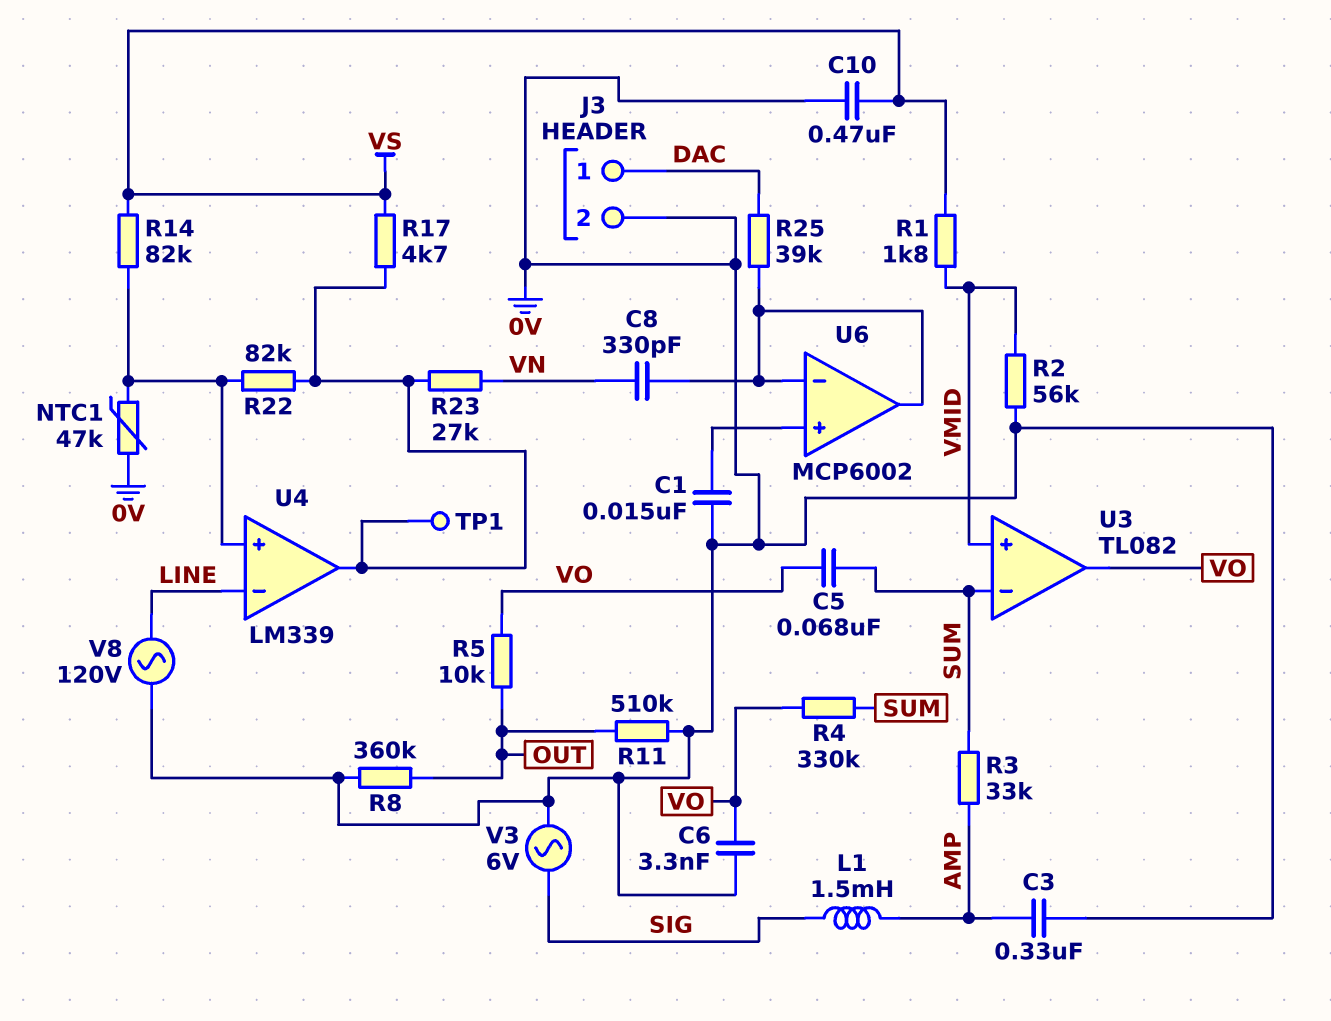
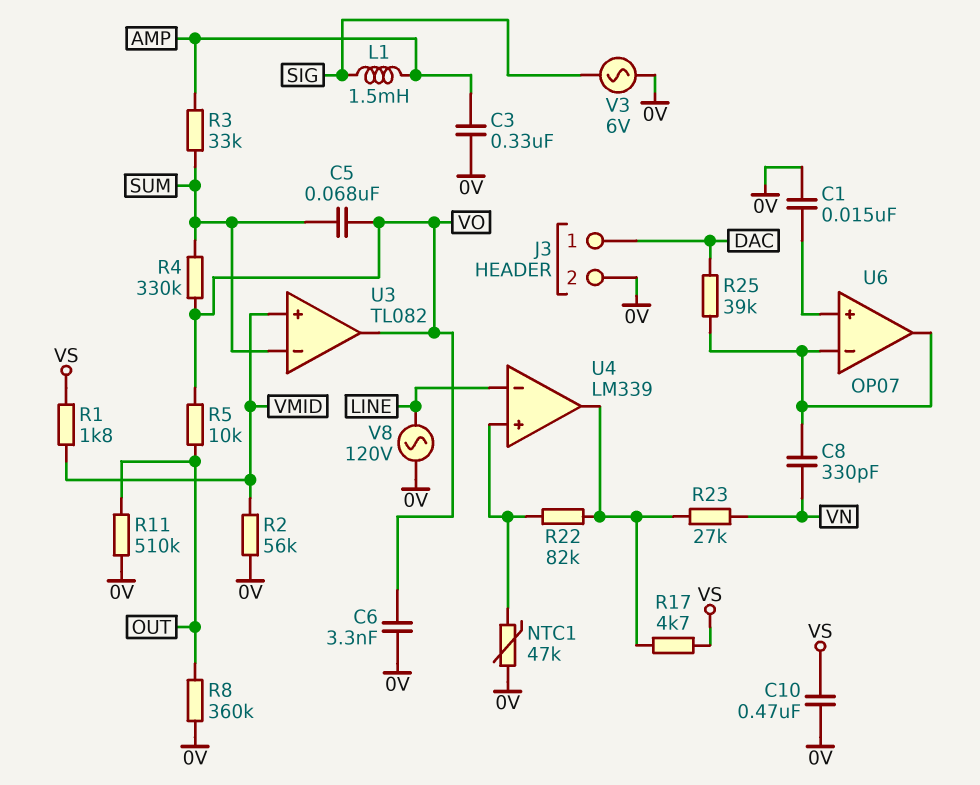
R14: 82k (U4/in+, VS) -> none
TP1: test point (U4/out) -> none
U6: MCP6002 -> OP07

